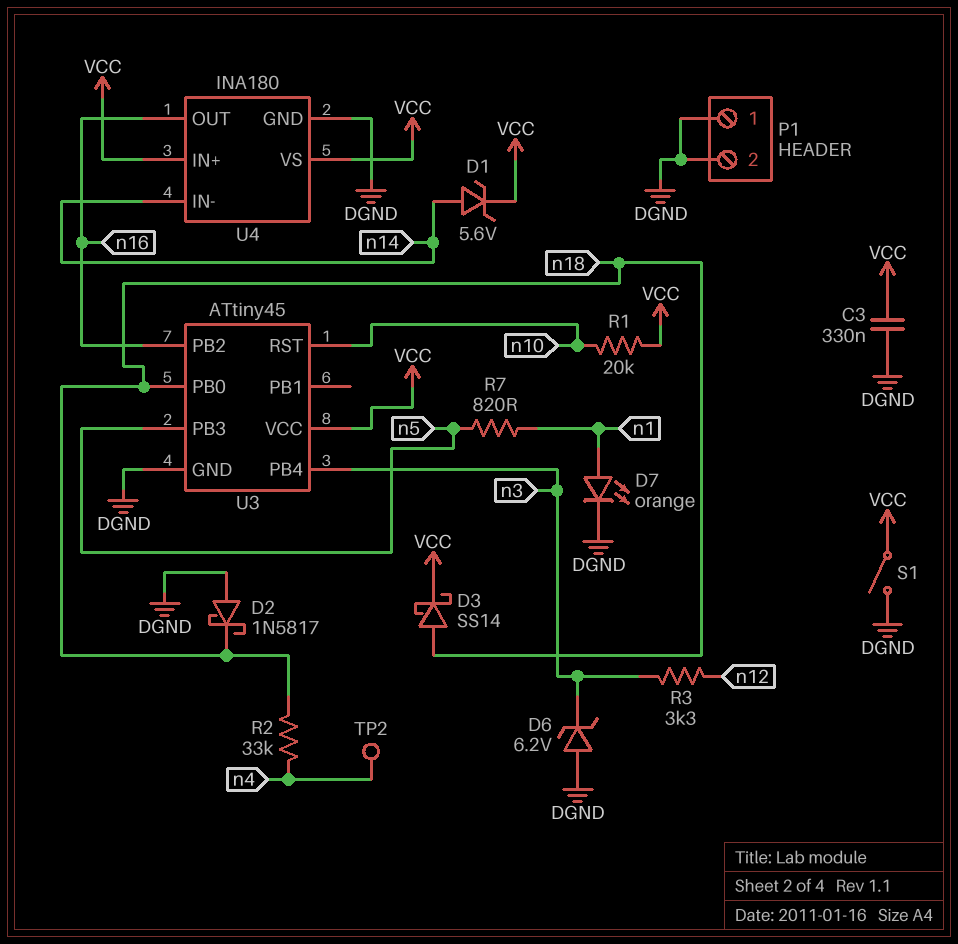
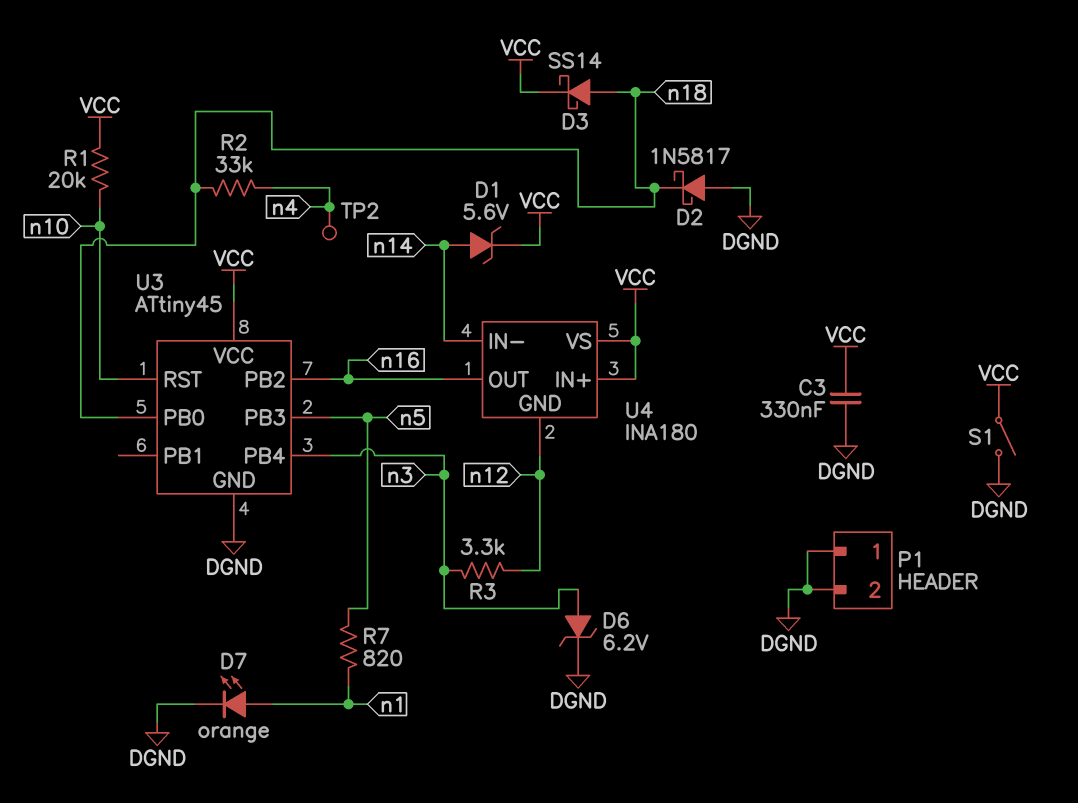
D6: zener 6.2V (A DGND, K n3) -> zener 6.2V (A n3, K DGND)
U4 pin GND: DGND -> n12

